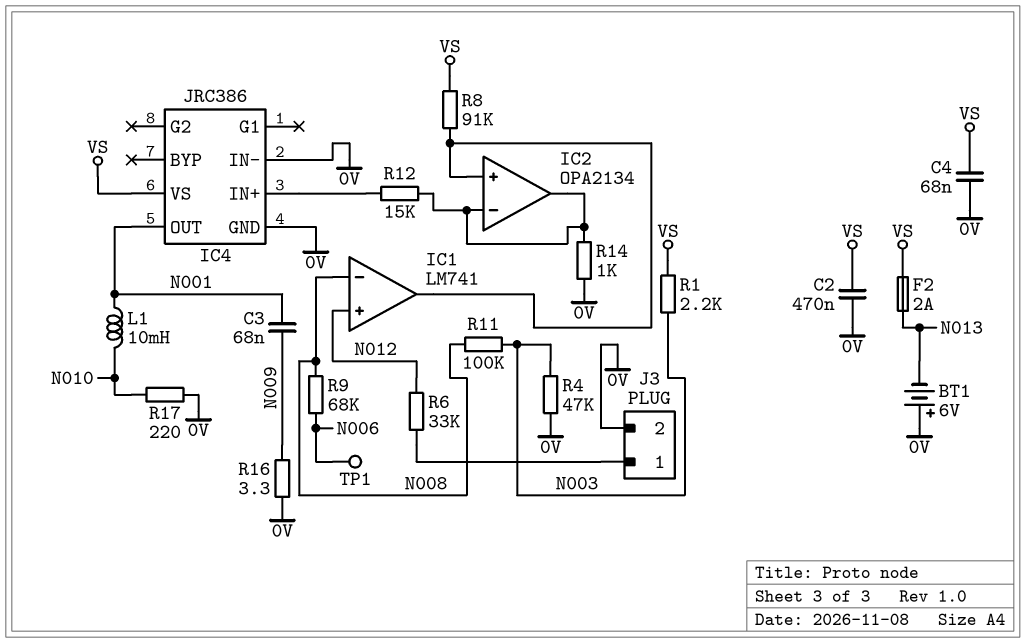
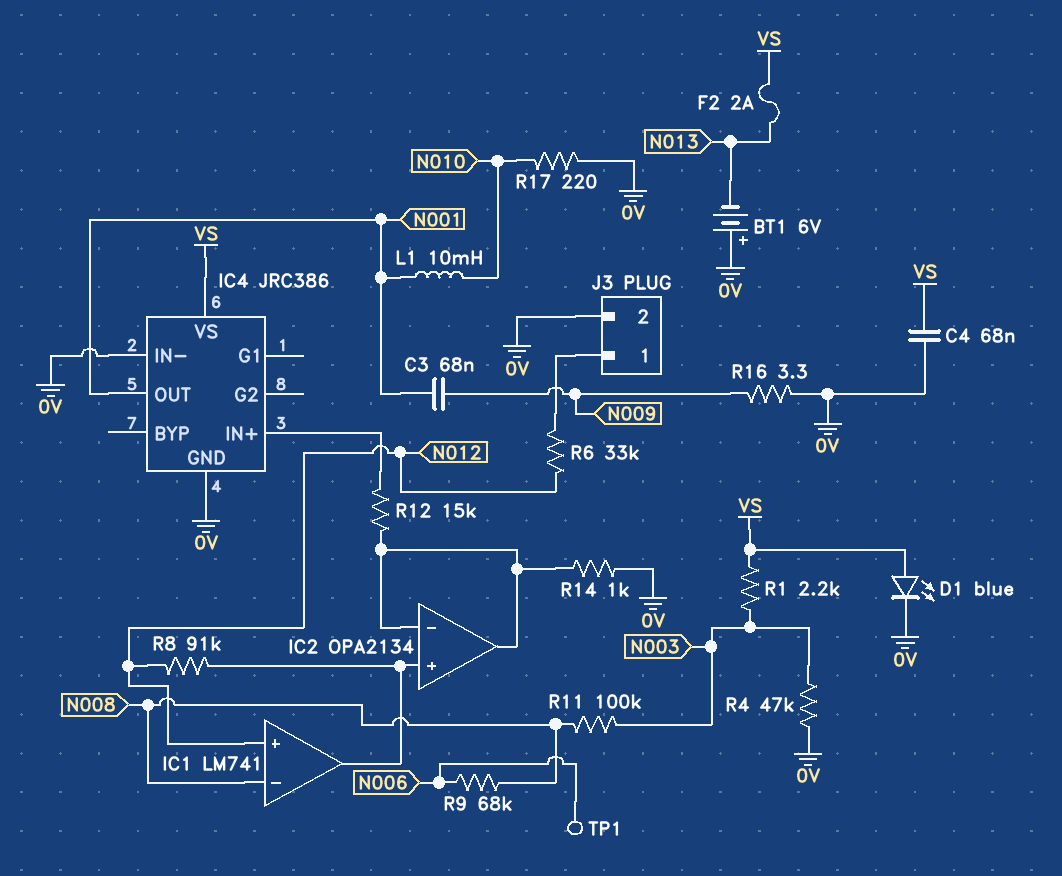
C2: 470nF (0V, VS) -> none
D1: none -> LED blue (A VS, K 0V)
R8: 91k (IC1/out, VS) -> 91k (IC1/out, N012)

